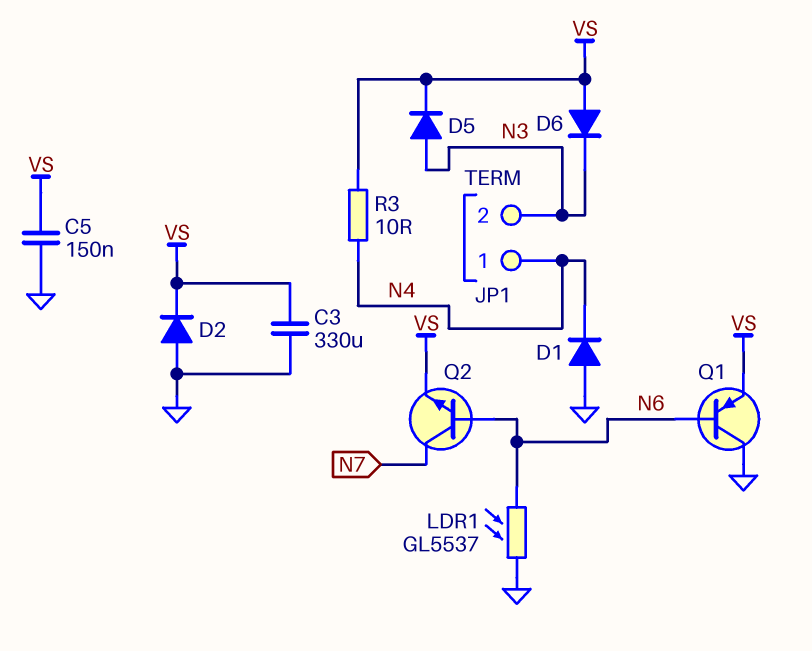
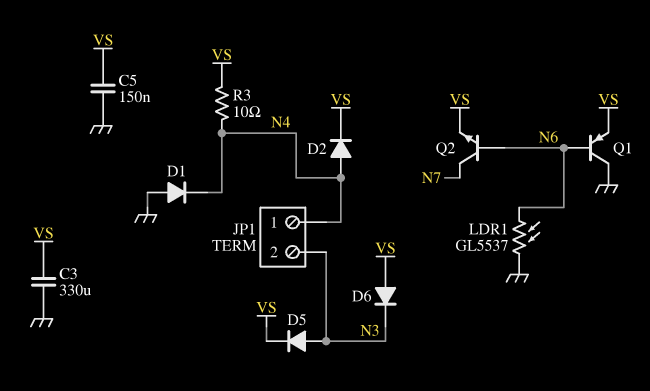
D2: diode (A GND, K VS) -> diode (A N4, K VS)

